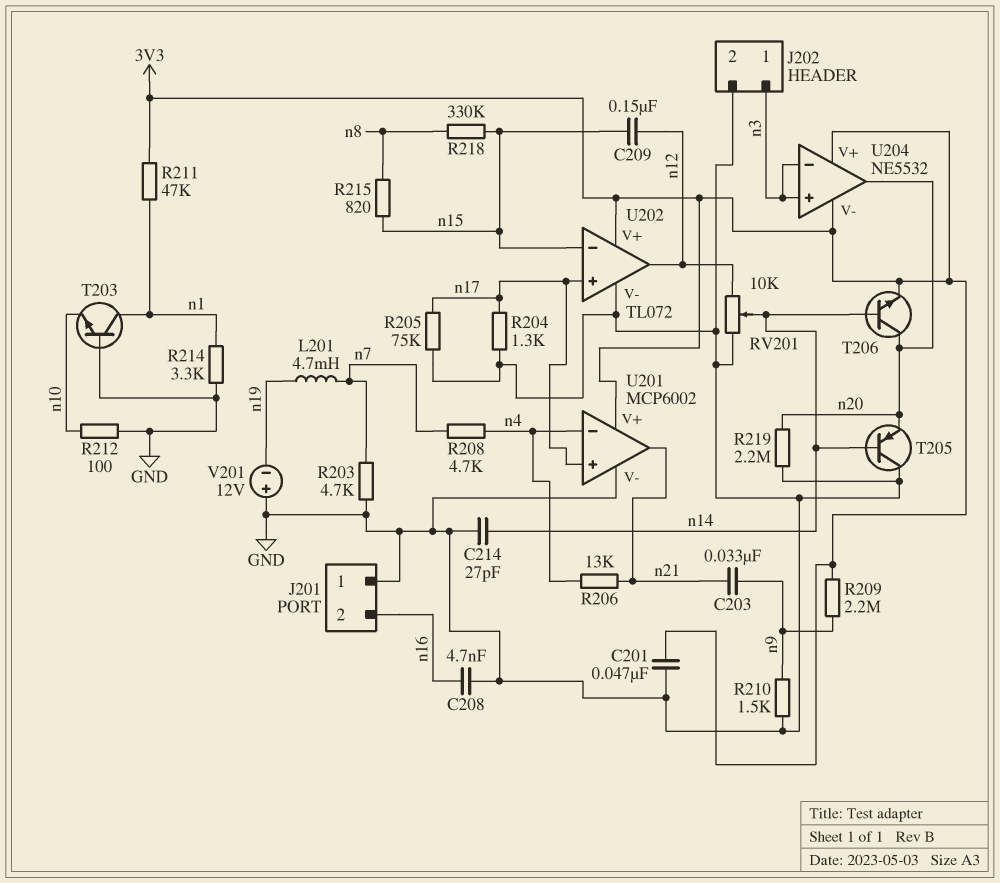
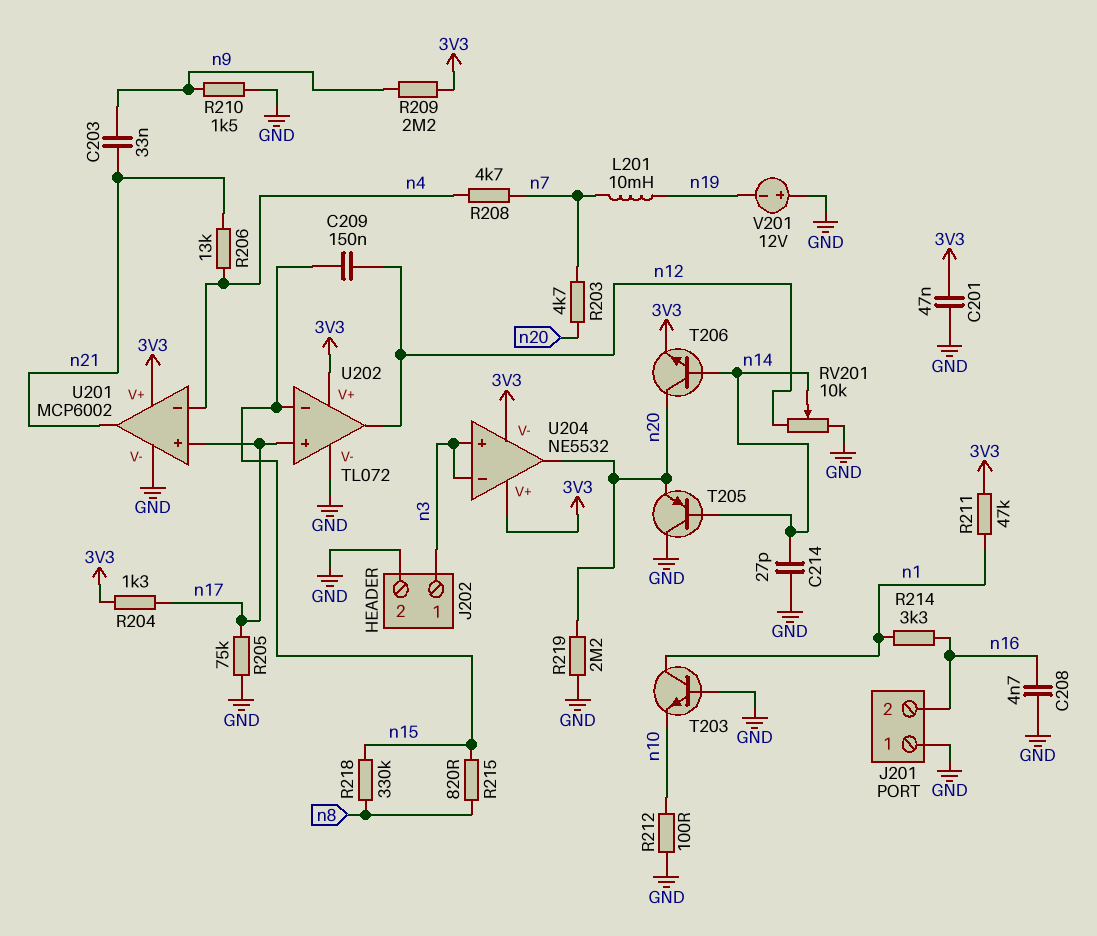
L201: 4.7mH (n7, n19) -> 10mH (n7, n19)
R203: 4.7k (GND, n7) -> 4.7k (n7, n20)
R204: 1.3k (GND, n17) -> 1.3k (3V3, n17)
R214: 3.3k (GND, n1) -> 3.3k (n1, n16)

